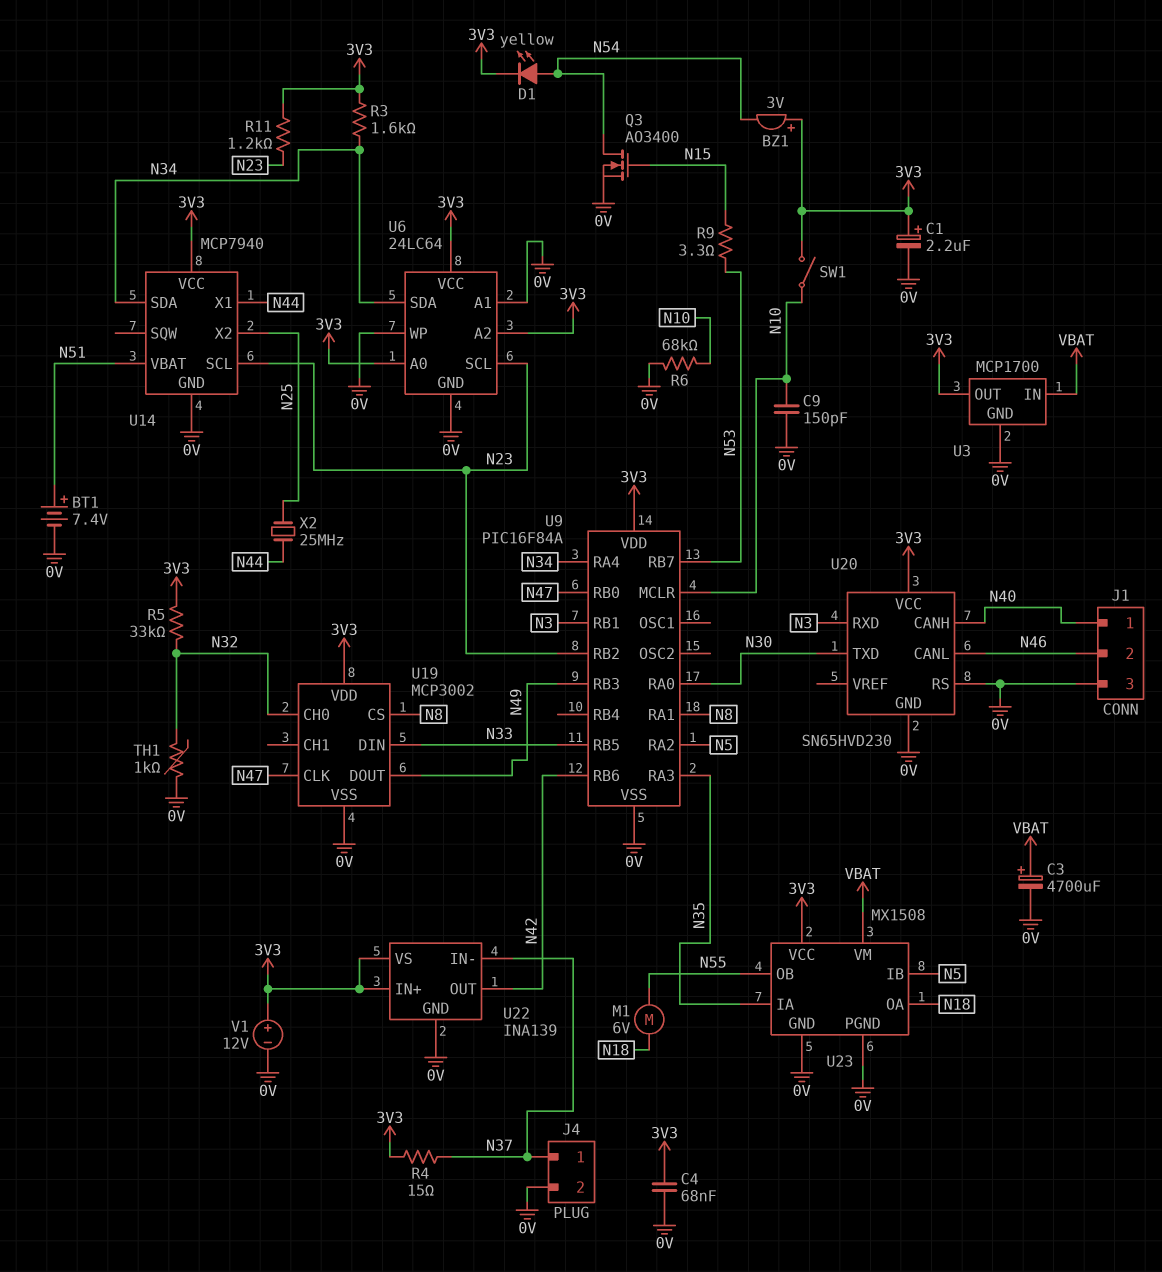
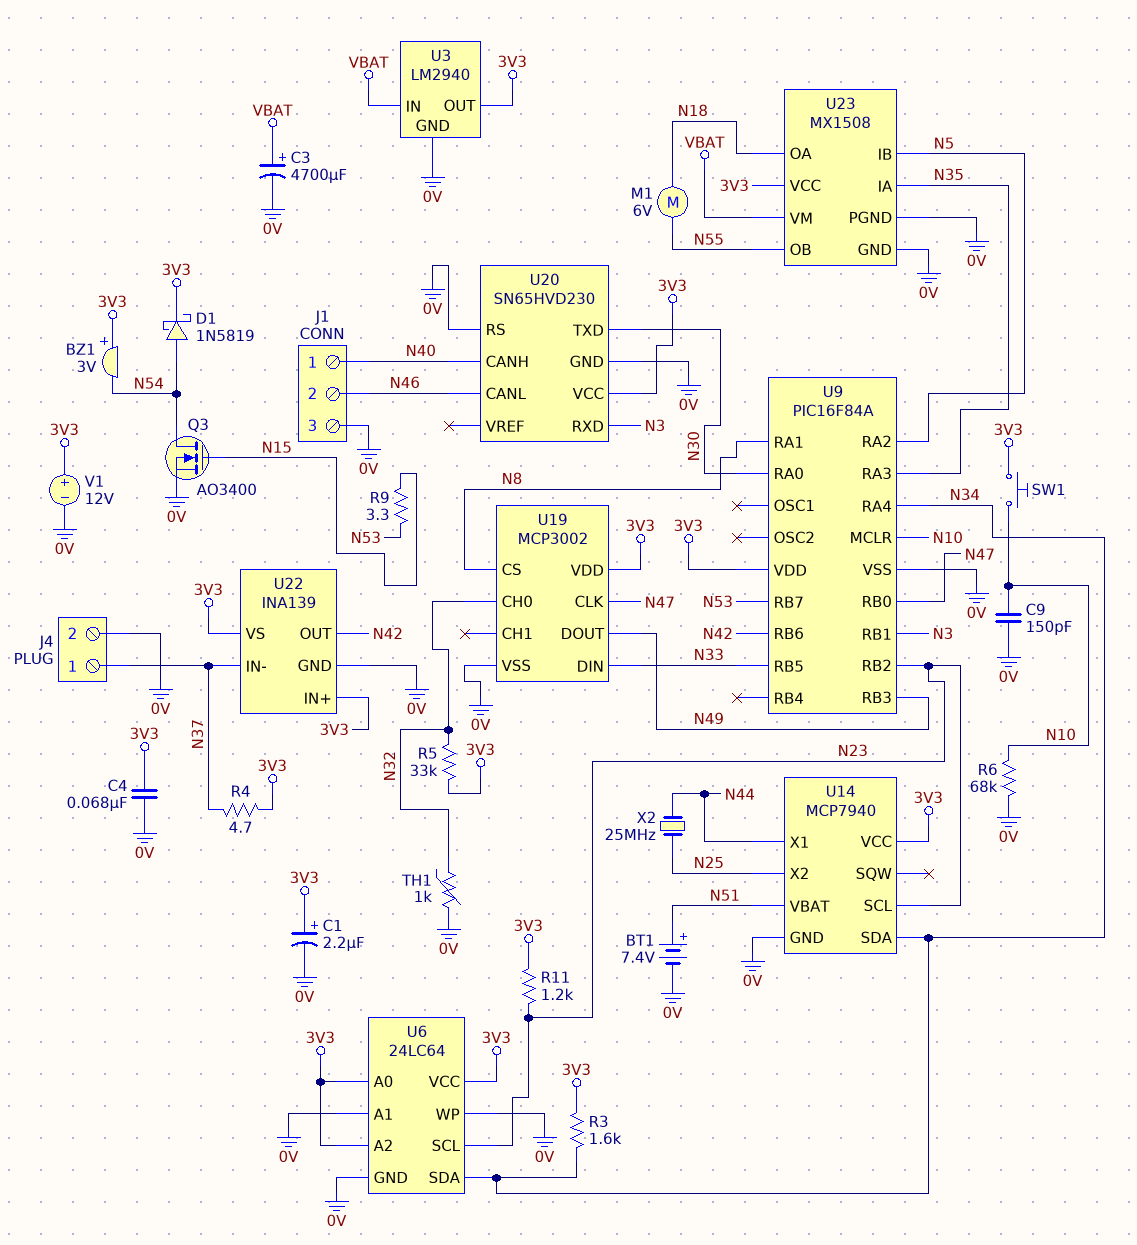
D1: LED yellow (A N54, K 3V3) -> schottky 1N5819 (A N54, K 3V3)
R4: 15 (3V3, N37) -> 4.7 (3V3, N37)
SW1: switch (3V3, N10) -> button (3V3, N10)
U3: MCP1700 -> LM2940

